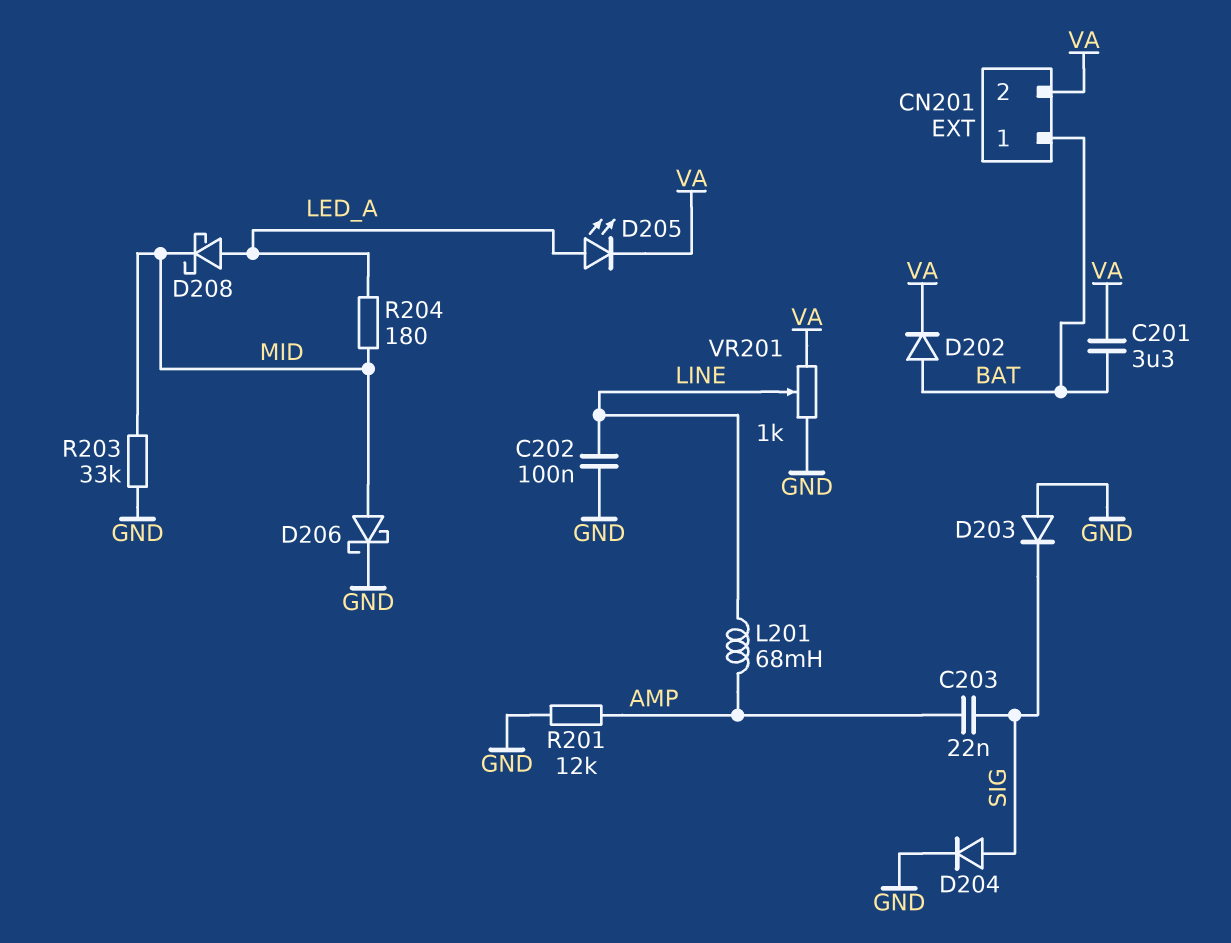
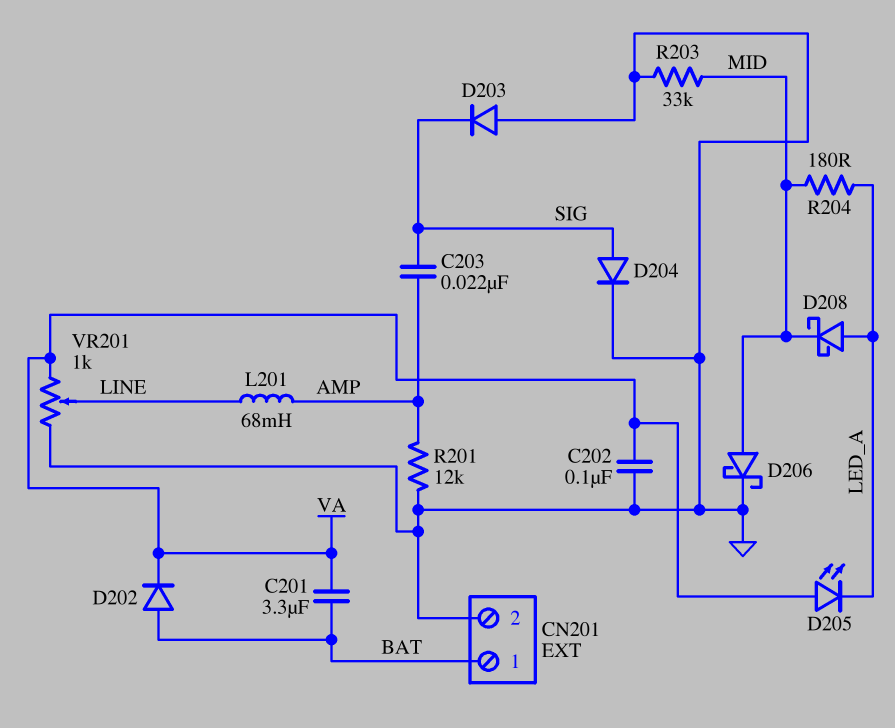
C202: 100nF (GND, LINE) -> 100nF (GND, VA)
CN201 pin 2: VA -> GND
D205: LED (A LED_A, K VA) -> LED (A VA, K LED_A)

